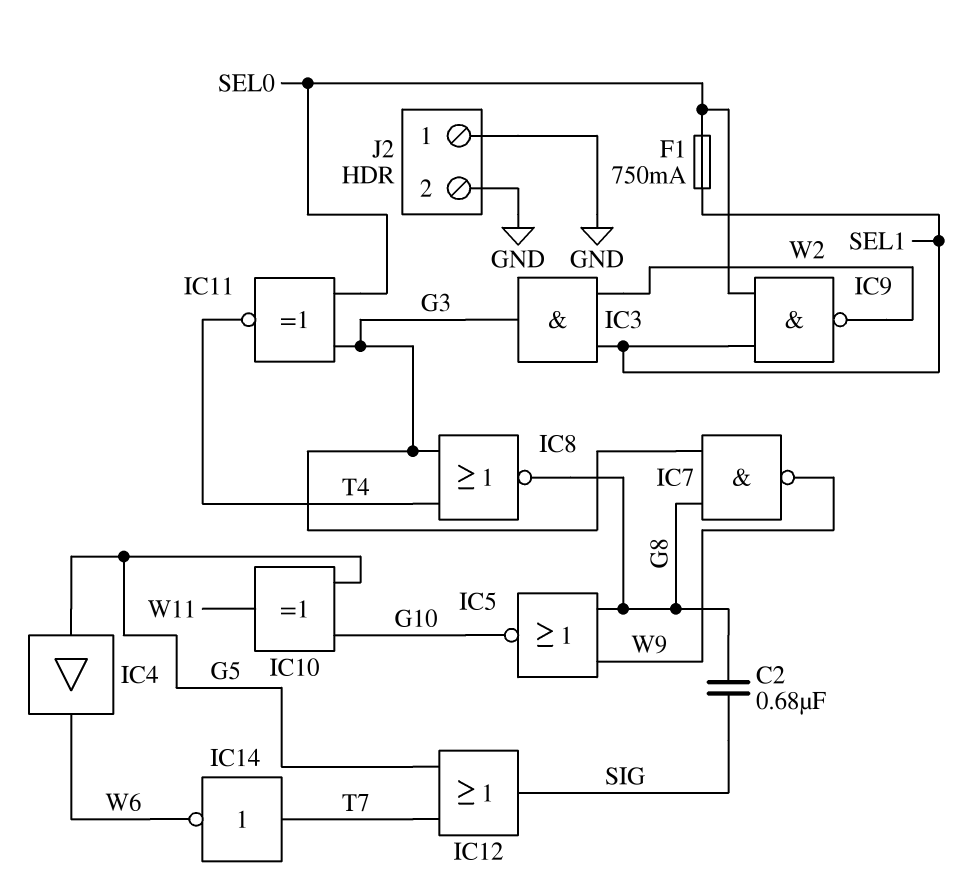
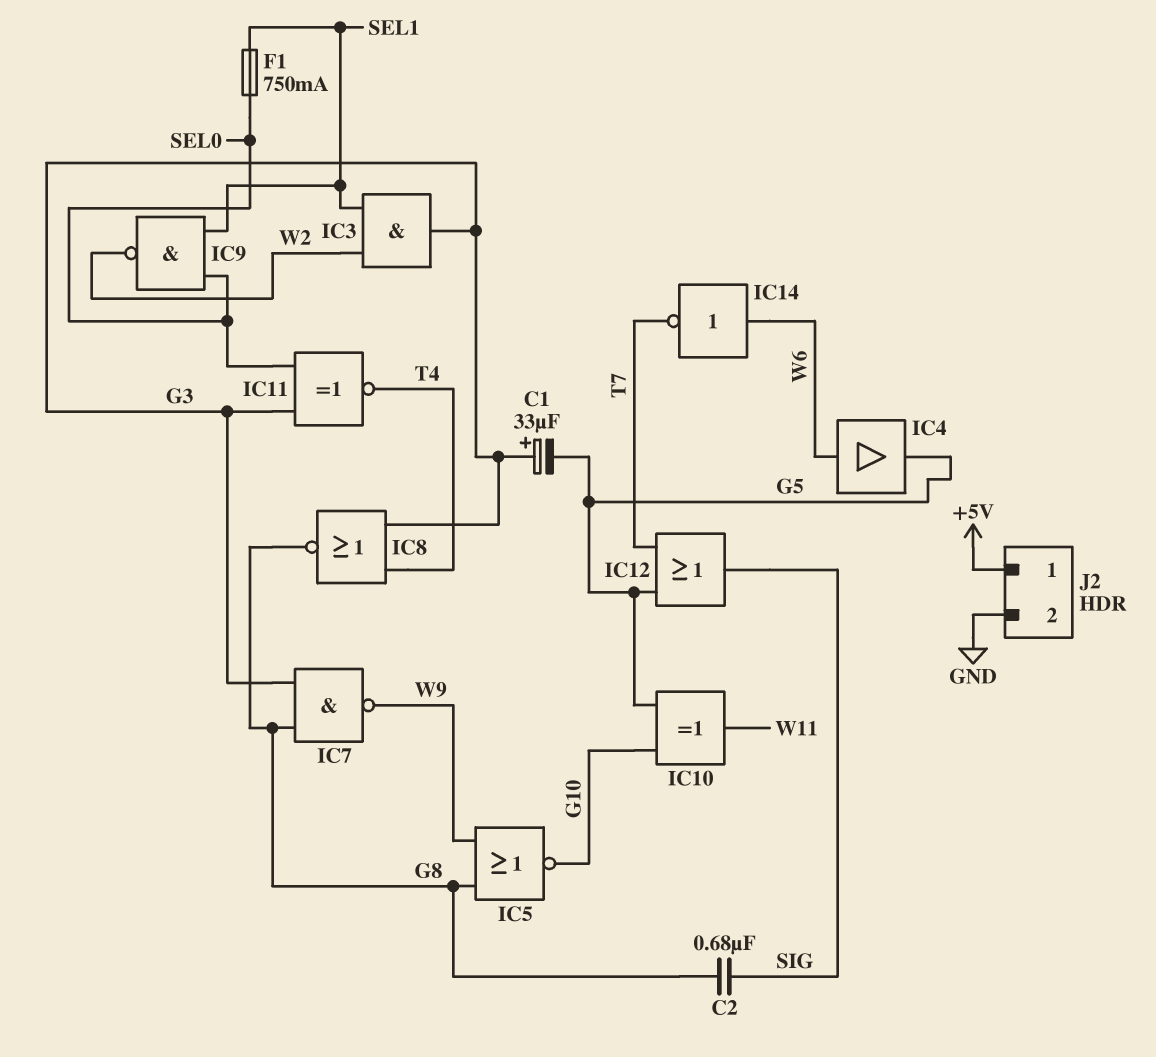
C1: none -> 33uF (plus G3, minus G5)
IC4: buffer (in G5, out W6) -> buffer (in W6, out G5)
IC14: NOT (in T7, out W6) -> NOT (in W6, out T7)
J2 pin 1: GND -> +5V

